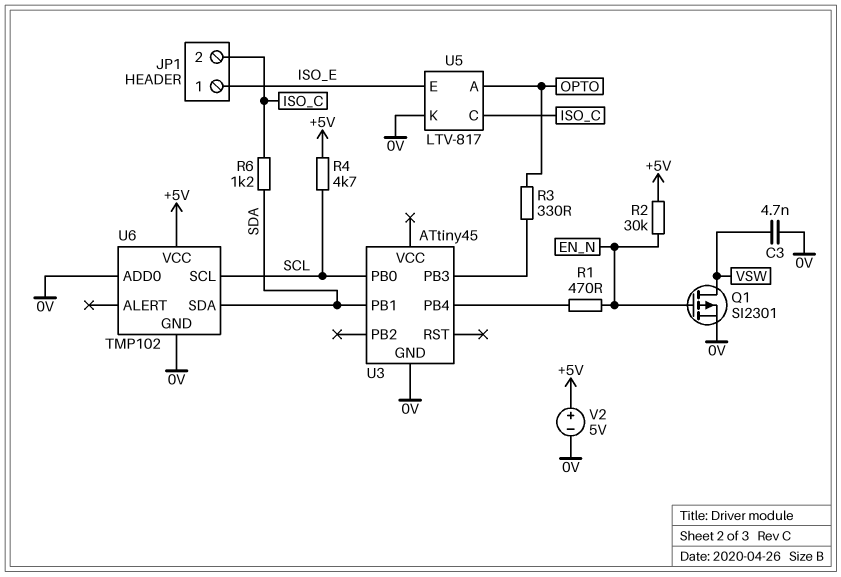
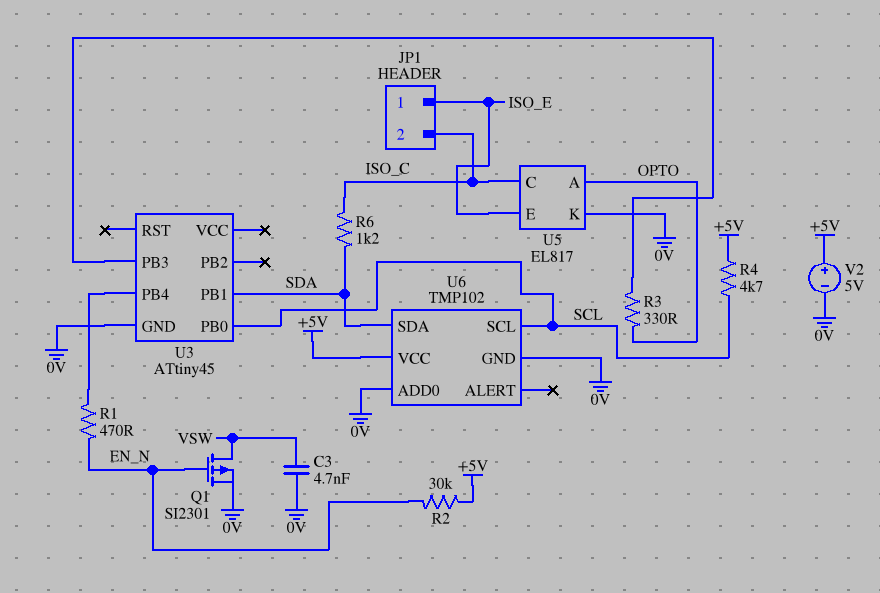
U5: LTV-817 -> EL817

